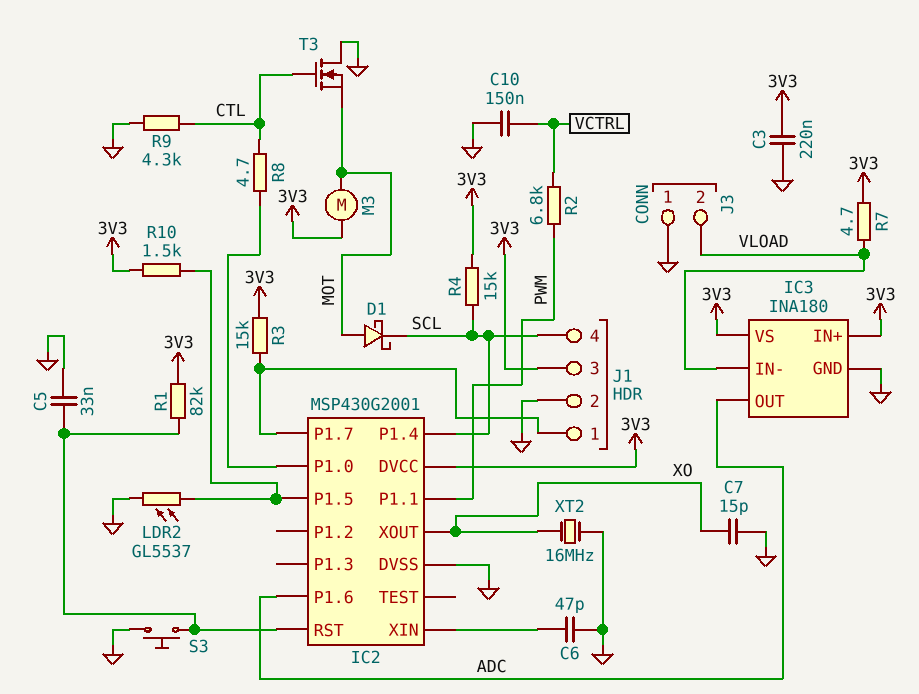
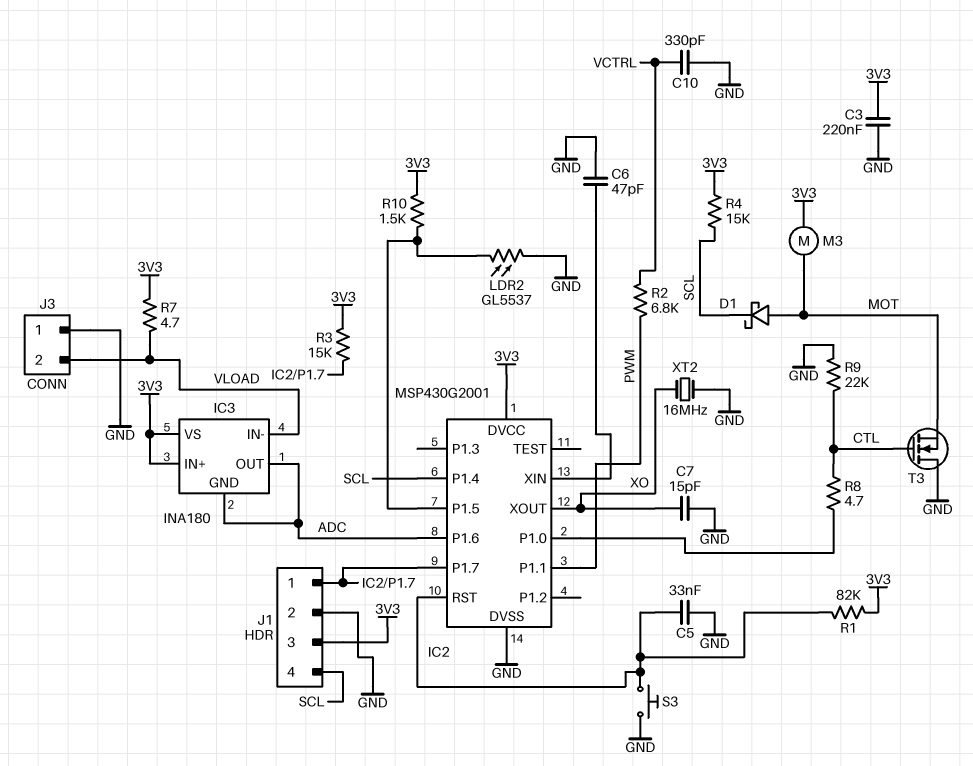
C10: 150nF (GND, VCTRL) -> 330pF (GND, VCTRL)
IC3 pin GND: GND -> ADC
R9: 4.3k (CTL, GND) -> 22k (CTL, GND)

